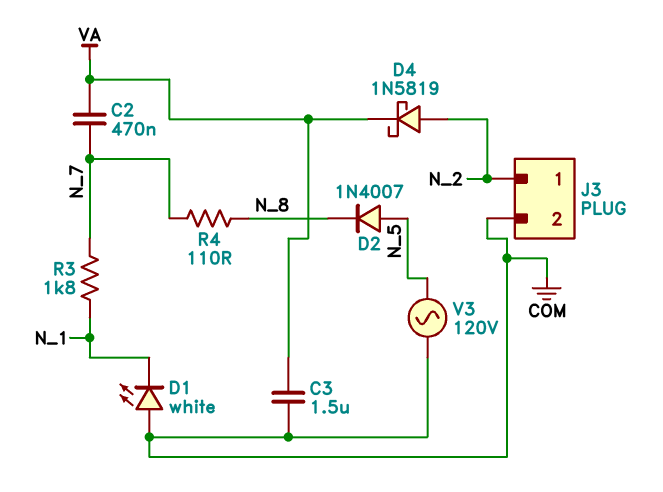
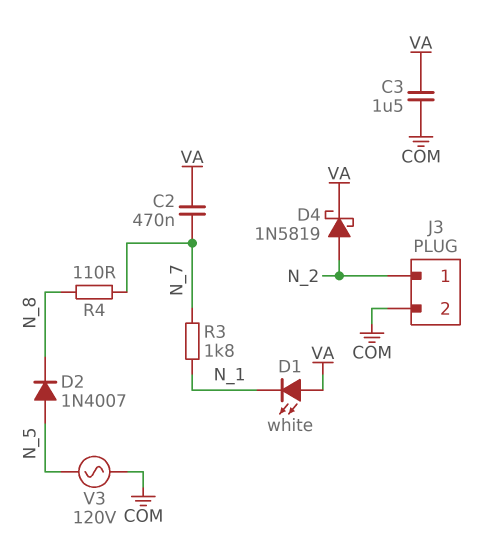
D1: LED white (A COM, K N_1) -> LED white (A VA, K N_1)

